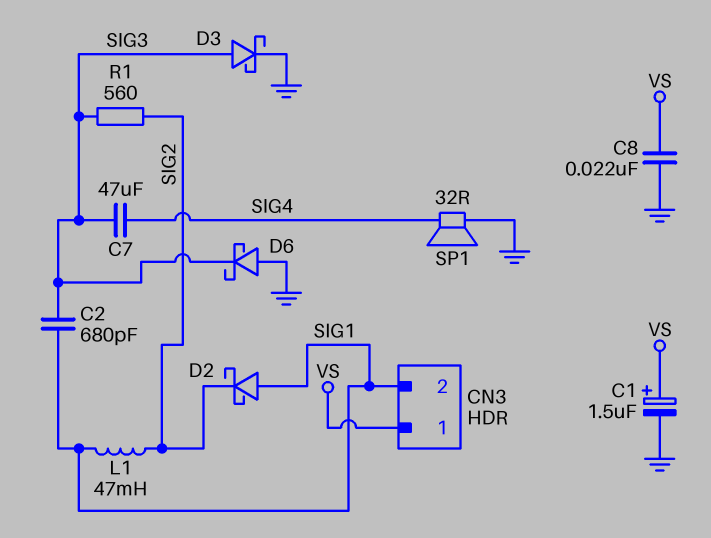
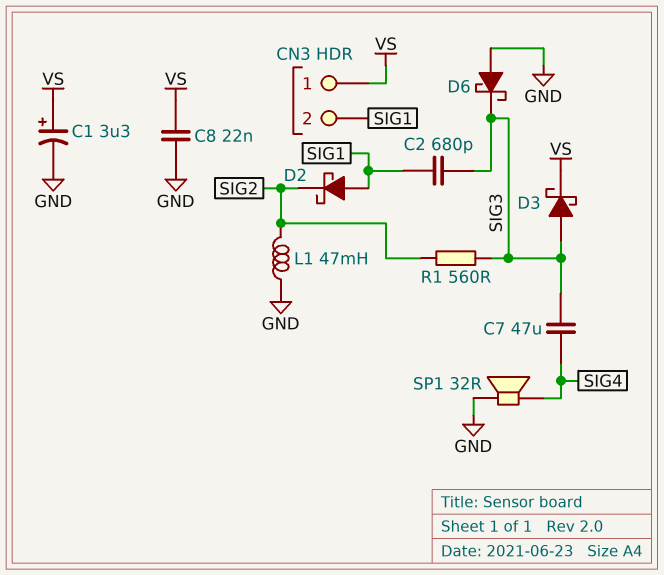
C1: 1.5uF (plus VS, minus GND) -> 3.3uF (plus VS, minus GND)
D3: schottky (A SIG3, K GND) -> schottky (A SIG3, K VS)
L1: 47mH (SIG1, SIG2) -> 47mH (GND, SIG2)

